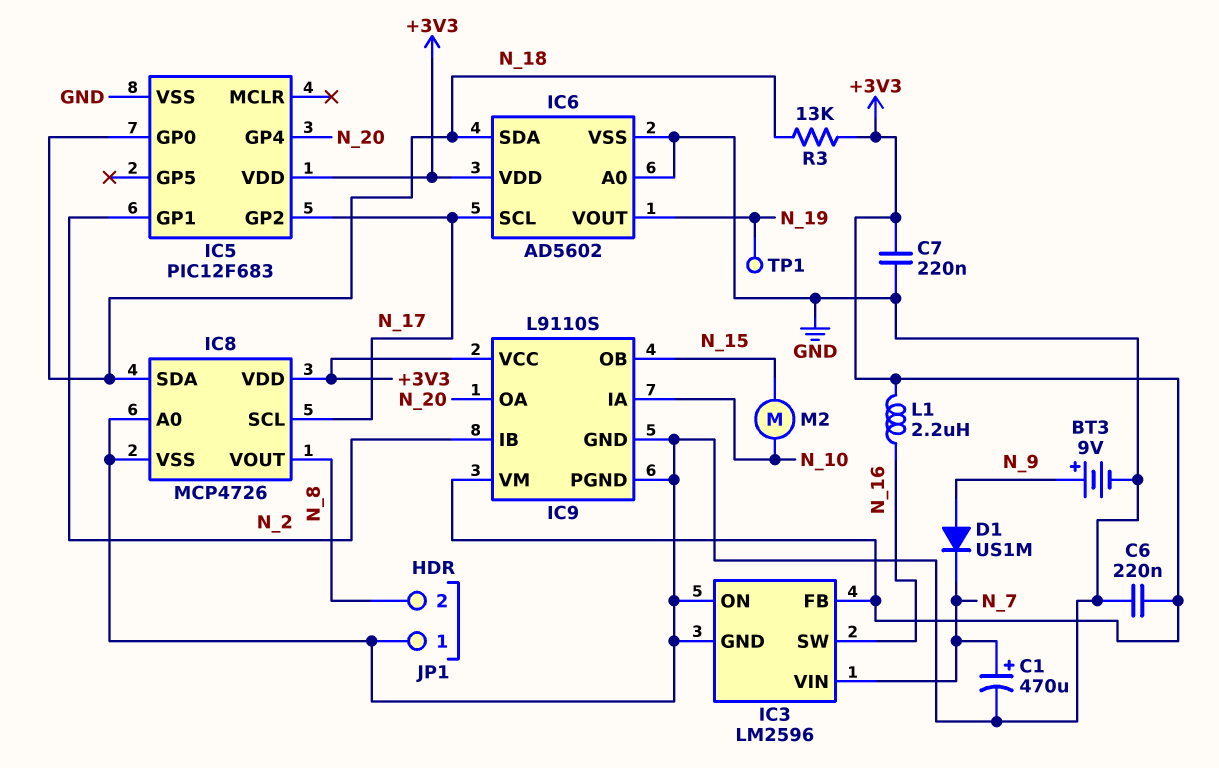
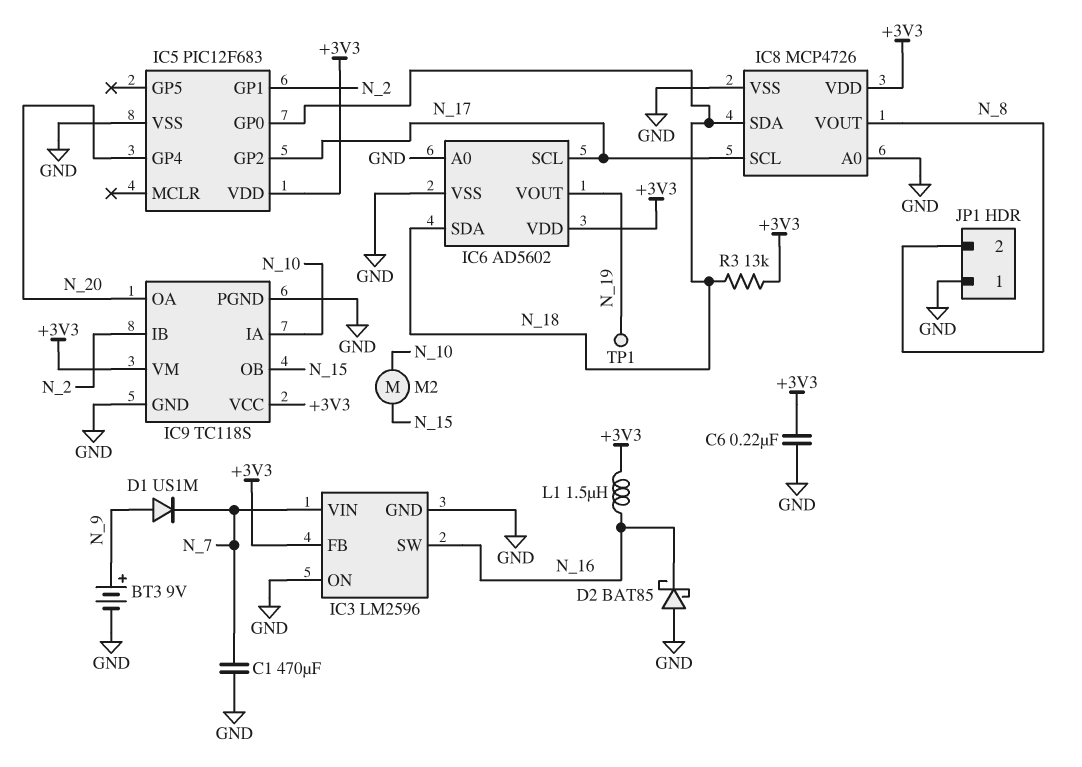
C1: 470uF (plus N_7, minus GND) -> 470uF (GND, N_7)
C7: 220nF (+3V3, GND) -> none
D2: none -> schottky BAT85 (A GND, K N_16)
IC9: L9110S -> TC118S
L1: 2.2uH (+3V3, N_16) -> 1.5uH (+3V3, N_16)

